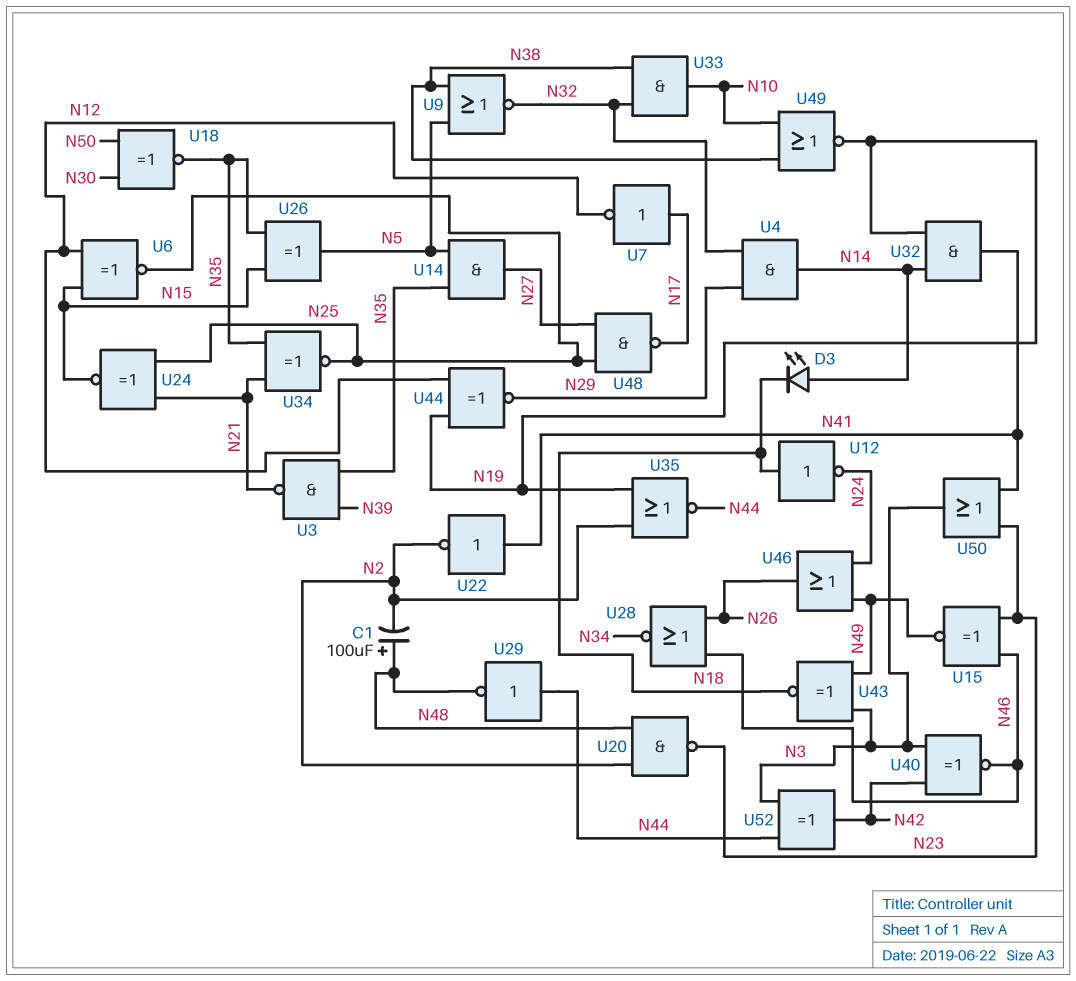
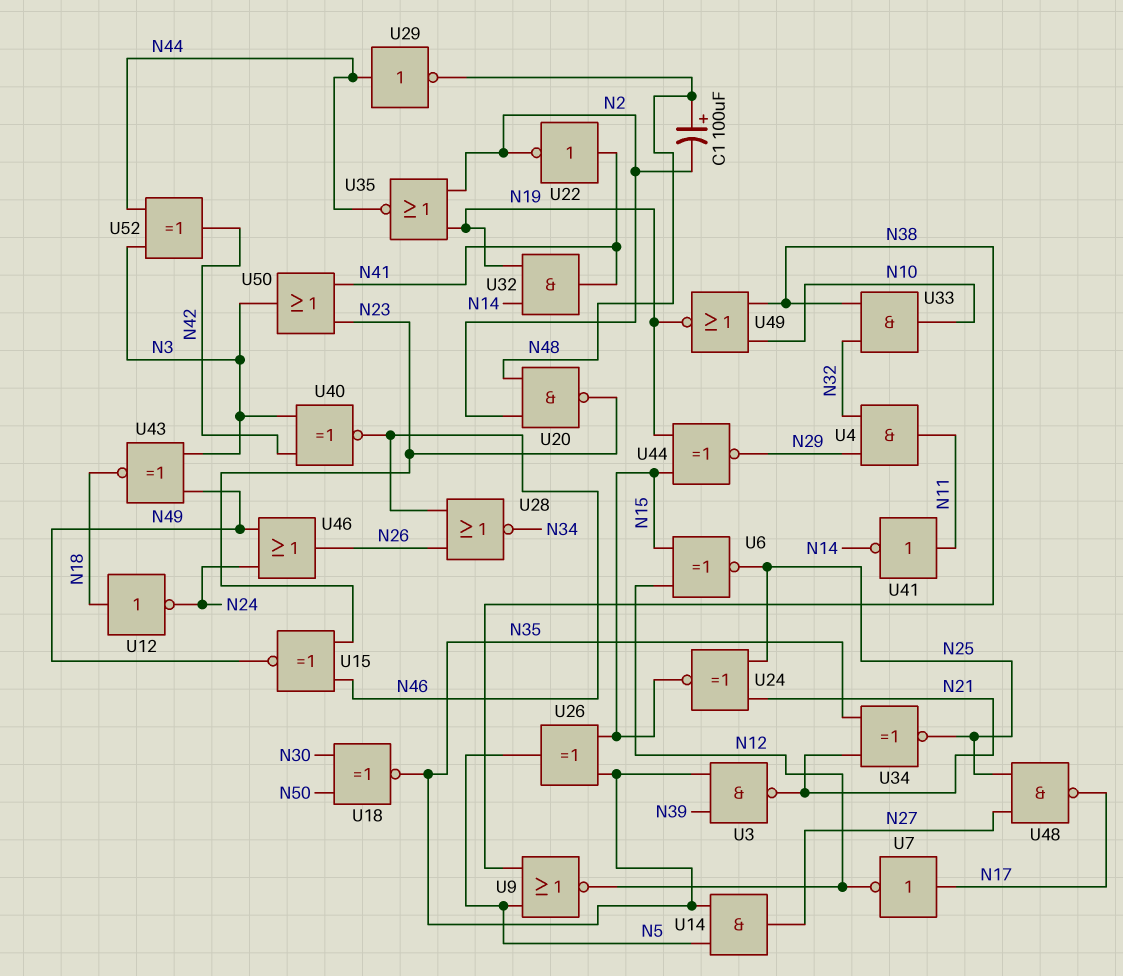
D3: LED (A N14, K N18) -> none
U4: AND (in N29, in N32, out N14) -> AND (in N29, in N32, out N11)
U9: NOR (in N5, in N38, out N32) -> NOR (in N5, in N38, out N12)
U41: none -> NOT (in N11, out N14)
U44: XNOR (in N12, in N19, out N29) -> XNOR (in N15, in N19, out N29)

